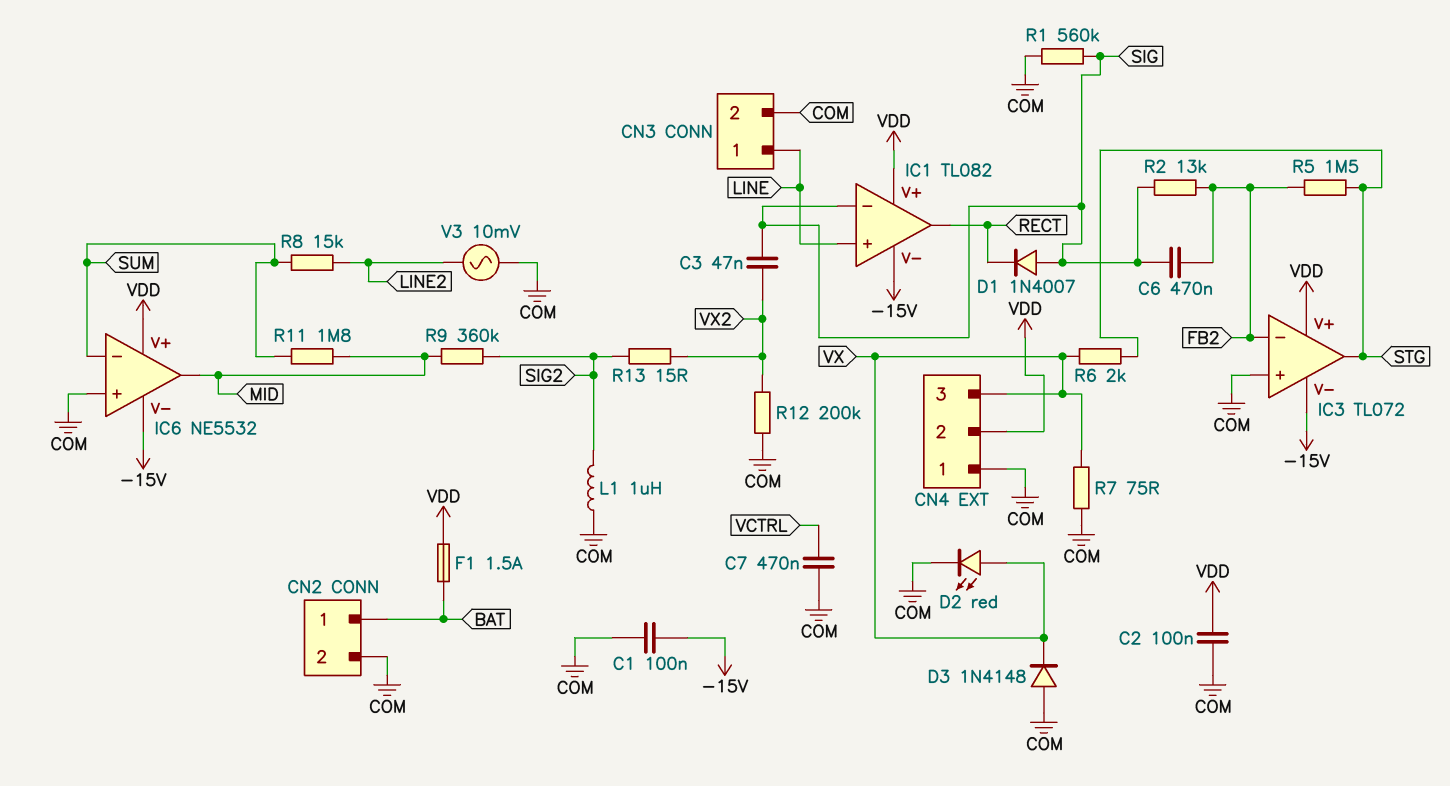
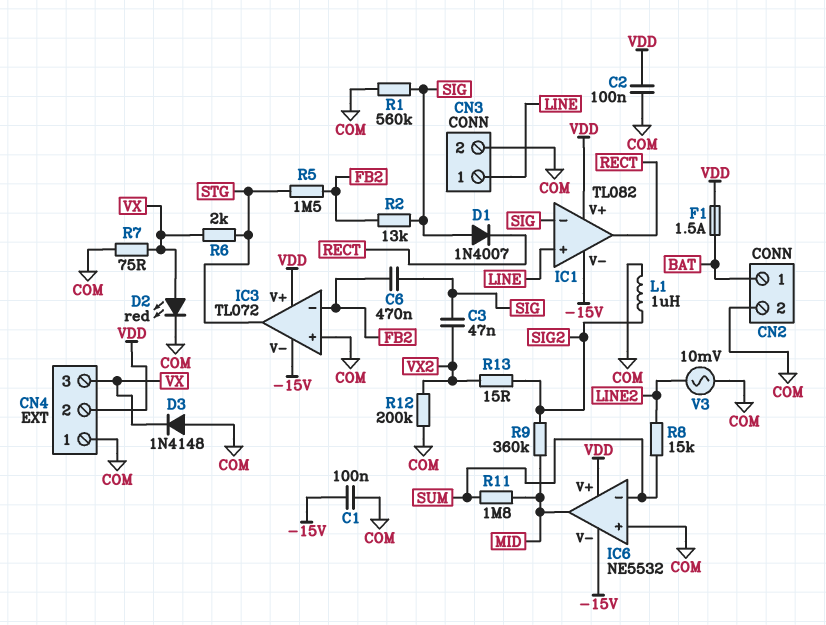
C7: 470nF (COM, VCTRL) -> none

